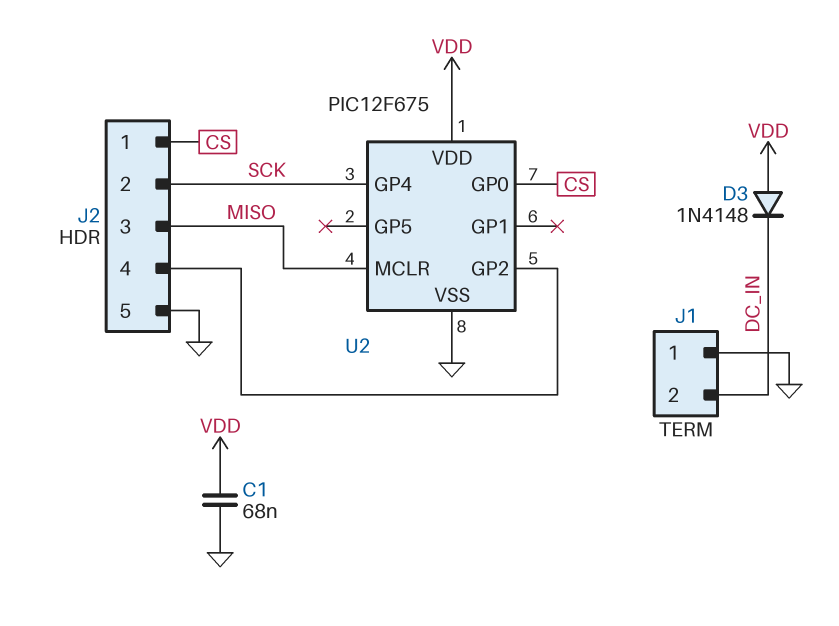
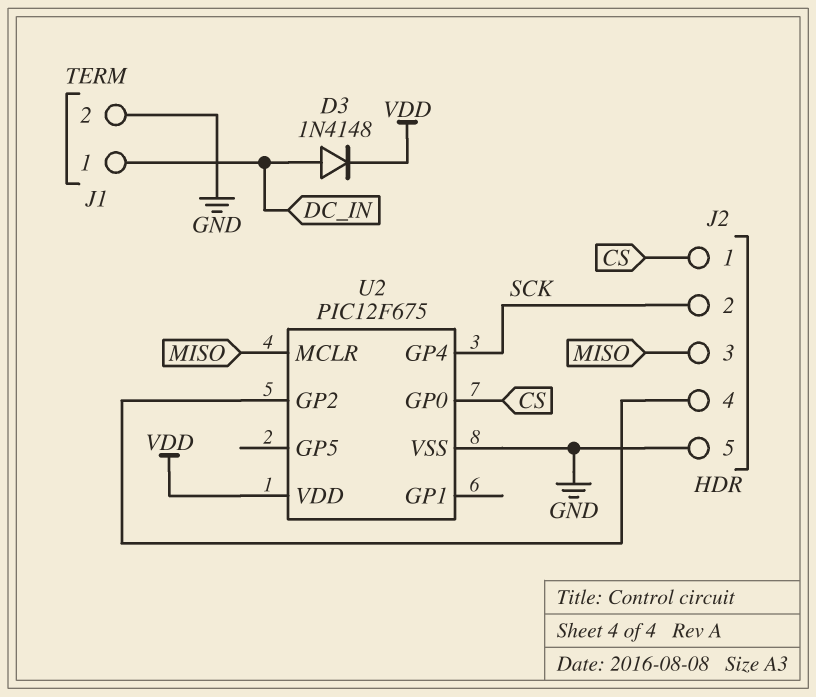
C1: 68nF (GND, VDD) -> none
D3: diode 1N4148 (A VDD, K DC_IN) -> diode 1N4148 (A DC_IN, K VDD)
J1 pin 1: GND -> DC_IN
J1 pin 2: DC_IN -> GND

